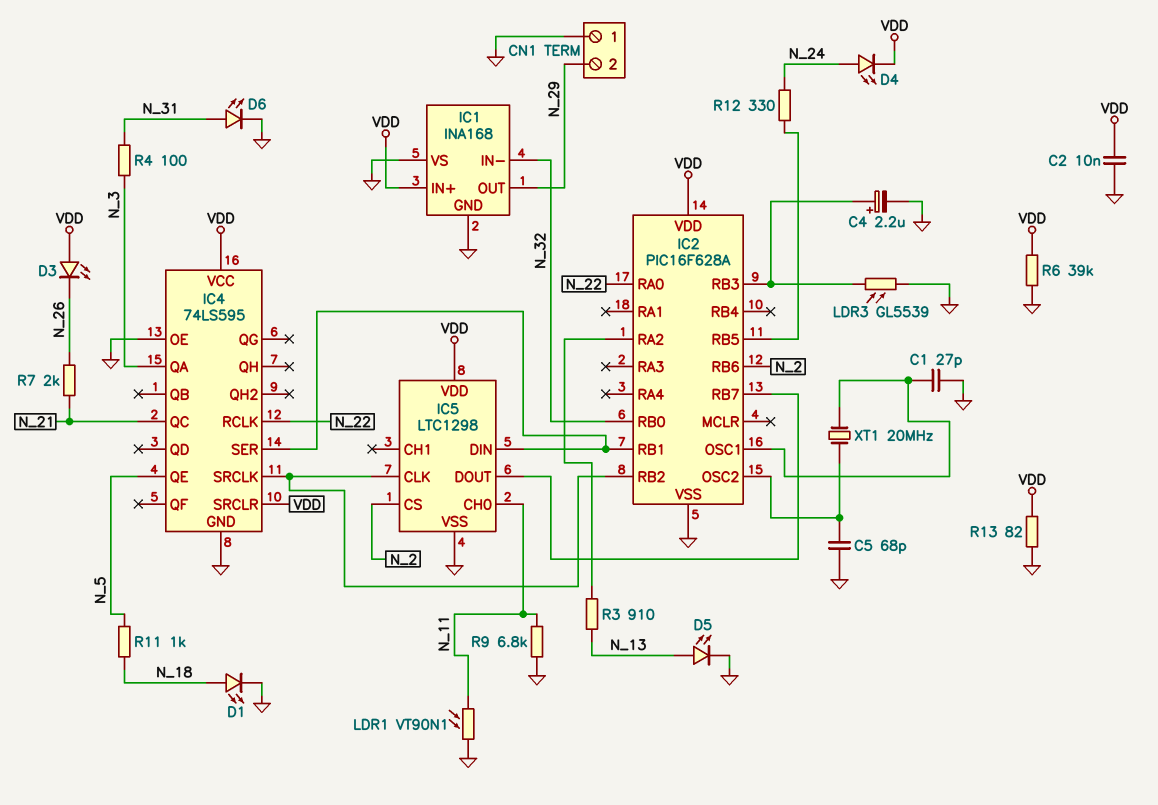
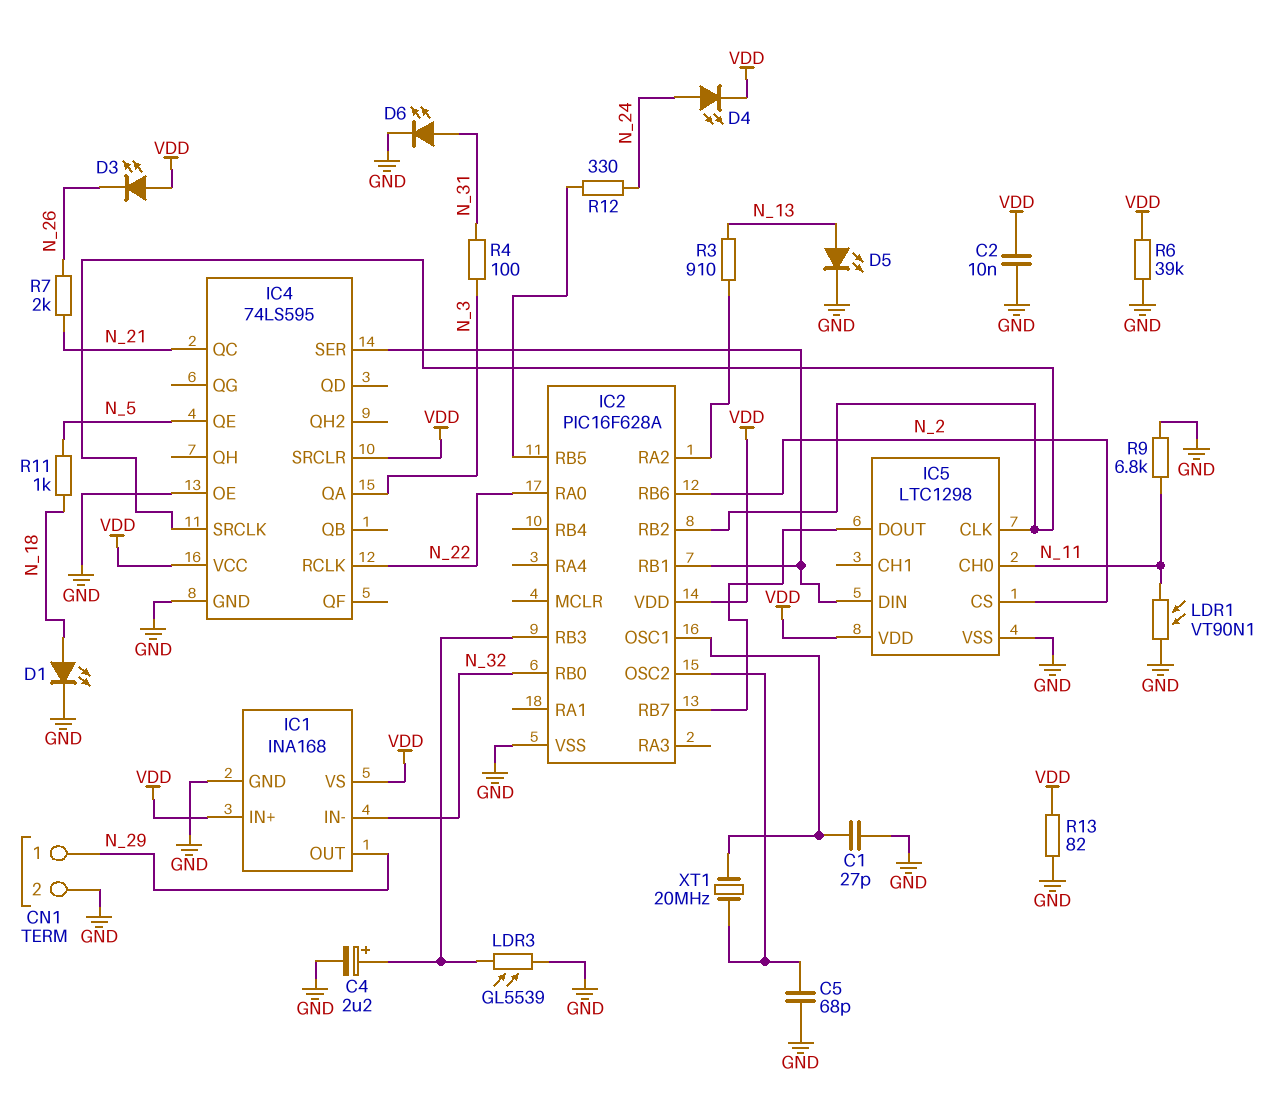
CN1 pin 1: GND -> N_29
CN1 pin 2: N_29 -> GND
IC1 pin VS: GND -> VDD

